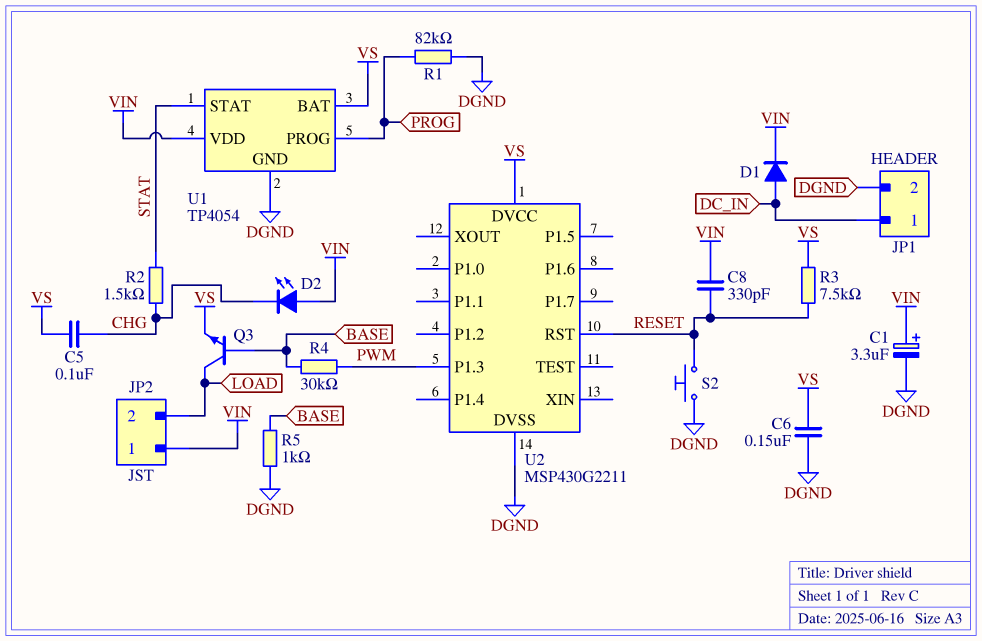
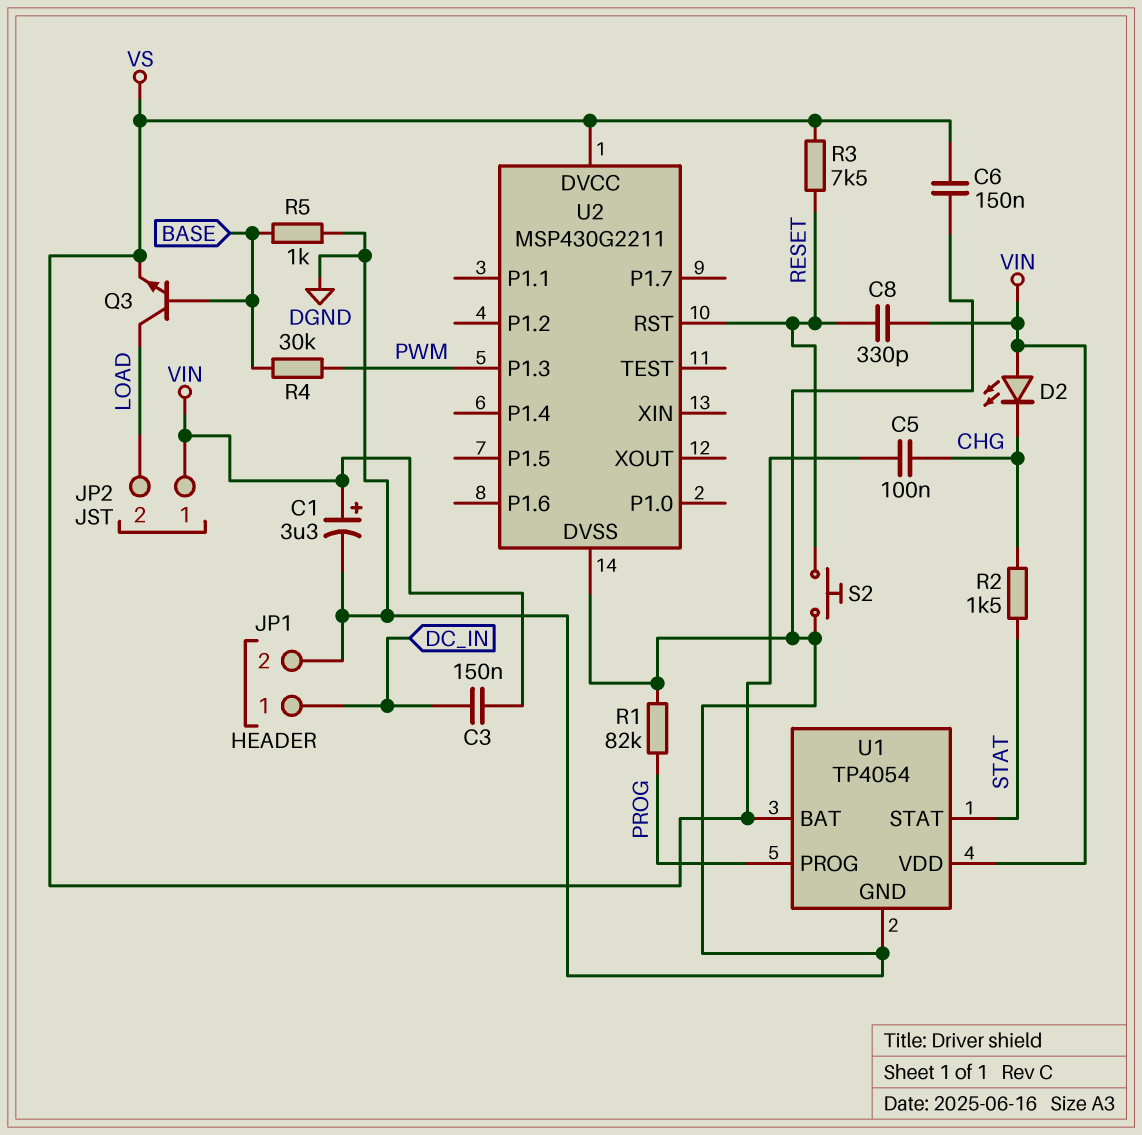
C3: none -> 150nF (DC_IN, VIN)
D1: diode (A DC_IN, K VIN) -> none

